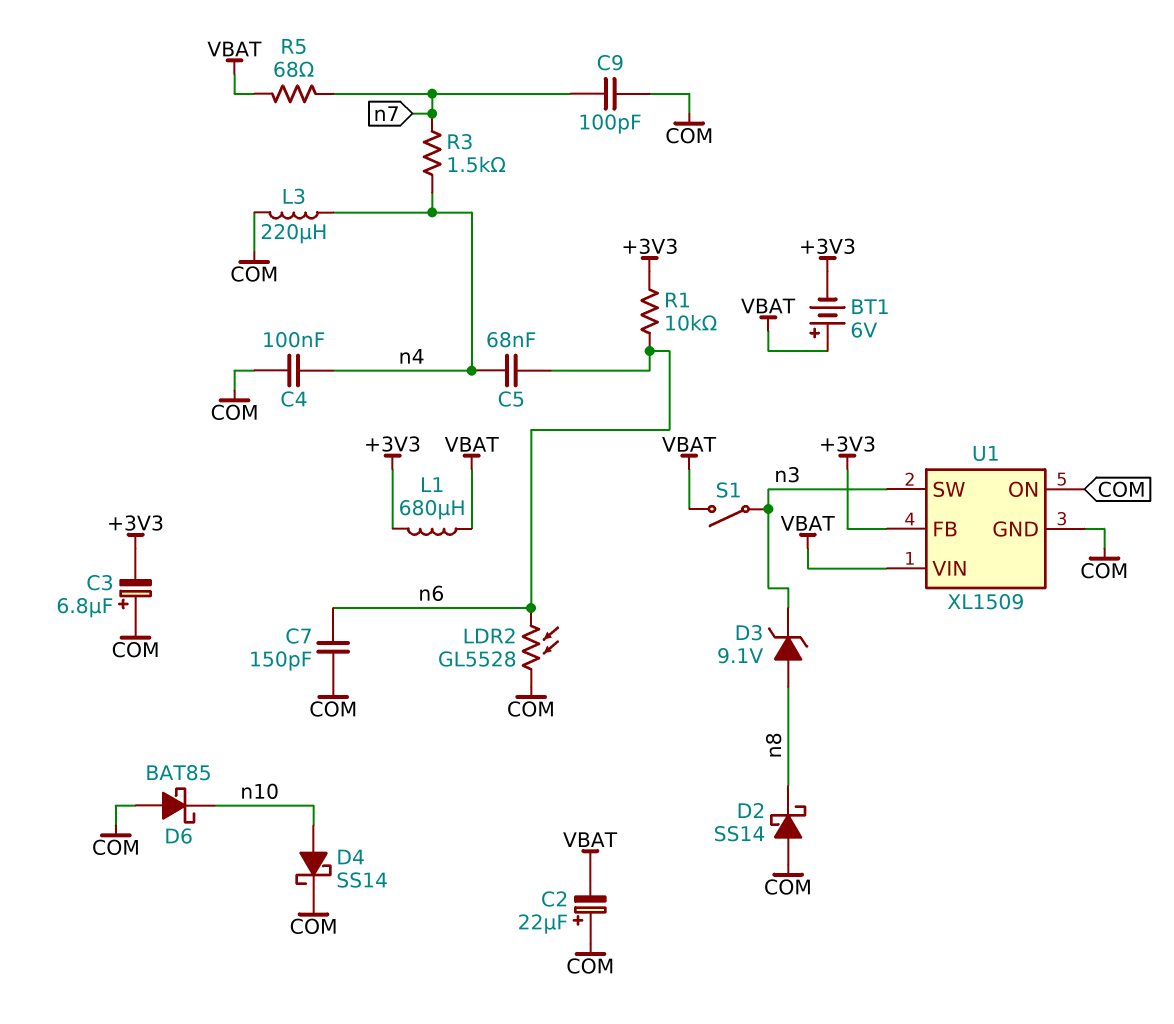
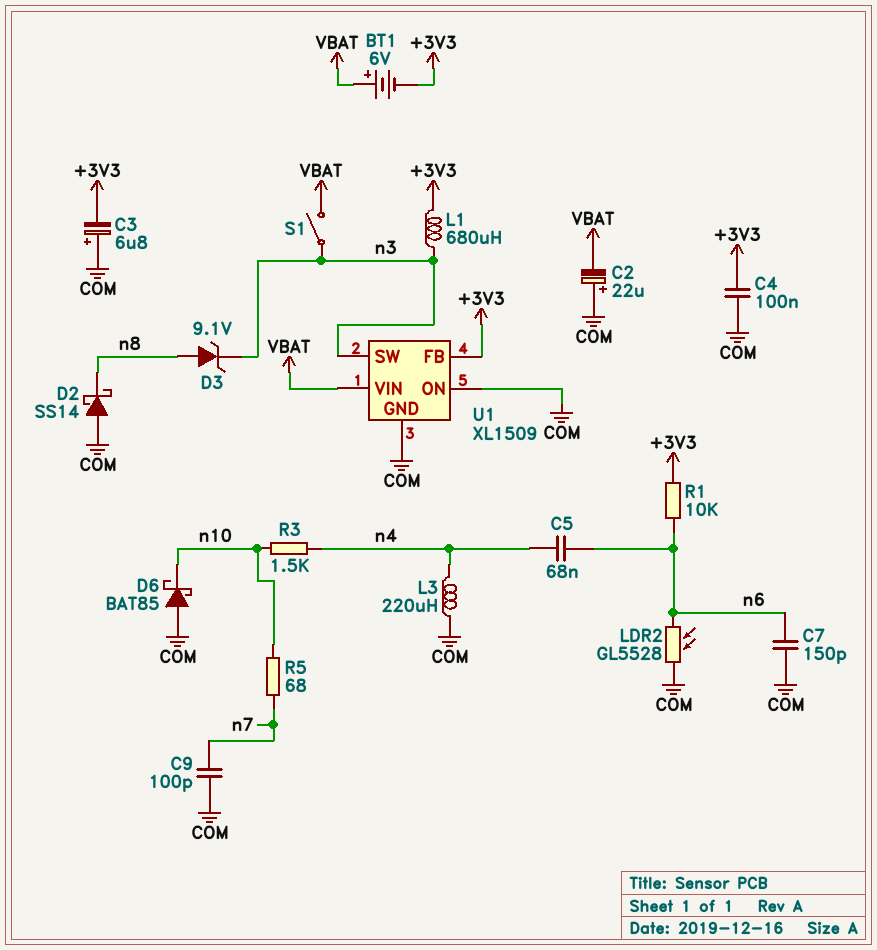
C4: 100nF (COM, n4) -> 100nF (+3V3, COM)
D4: schottky SS14 (A n10, K COM) -> none
L1: 680uH (+3V3, VBAT) -> 680uH (+3V3, n3)
R3: 1.5k (n4, n7) -> 1.5k (n4, n10)
R5: 68 (VBAT, n7) -> 68 (n7, n10)

